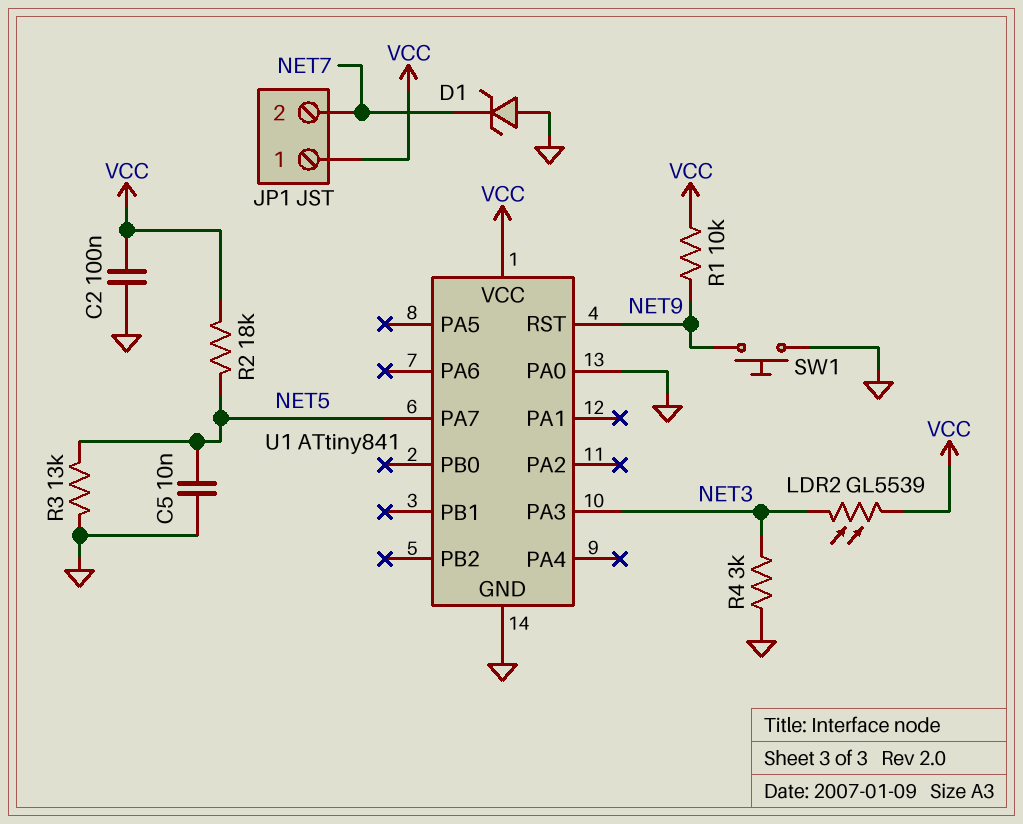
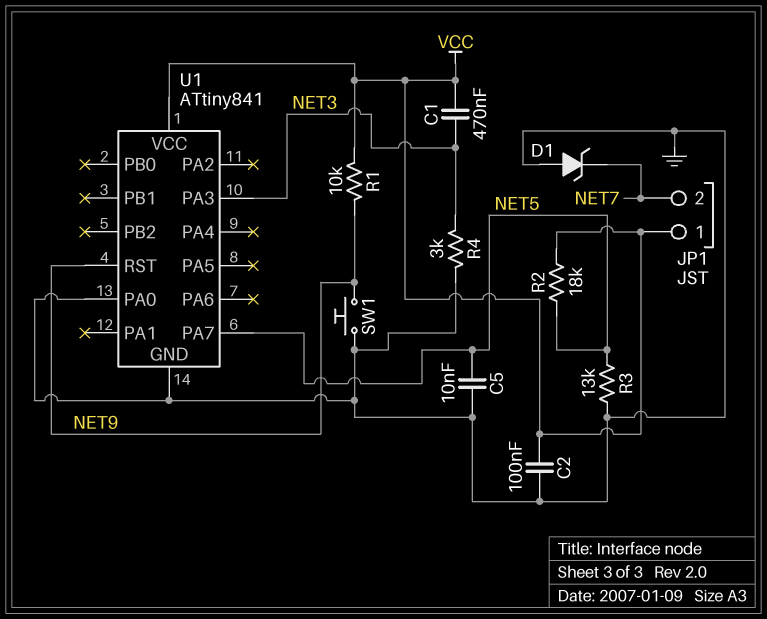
C1: none -> 470nF (NET3, VCC)
LDR2: GL5539 (NET3, VCC) -> none

